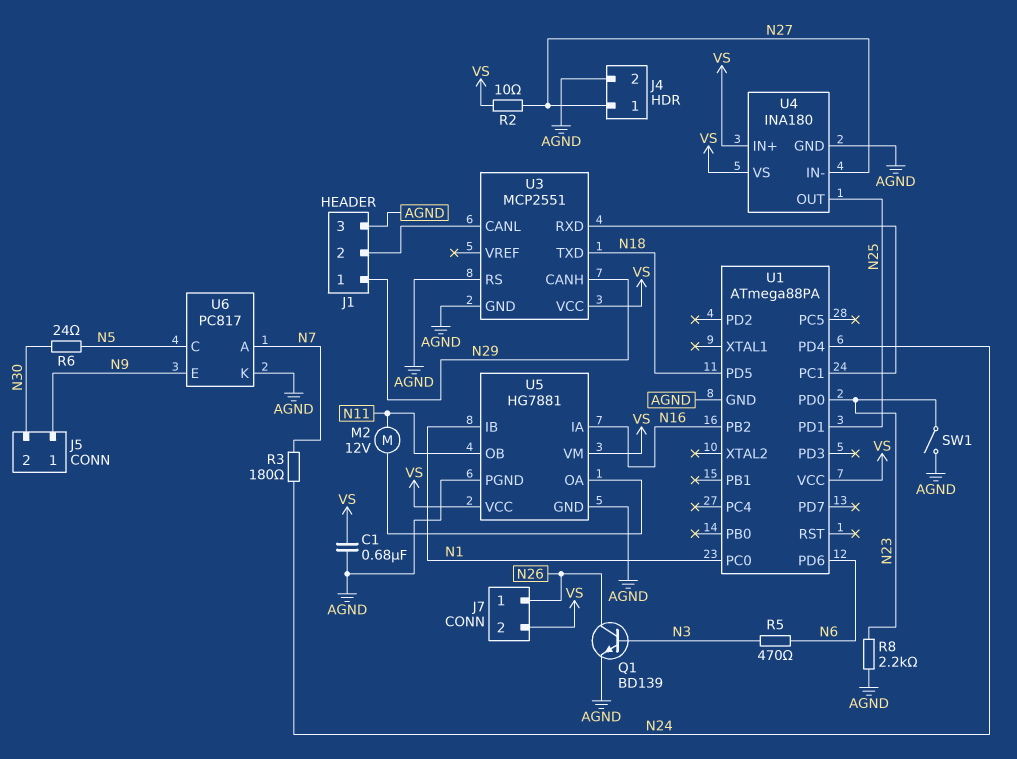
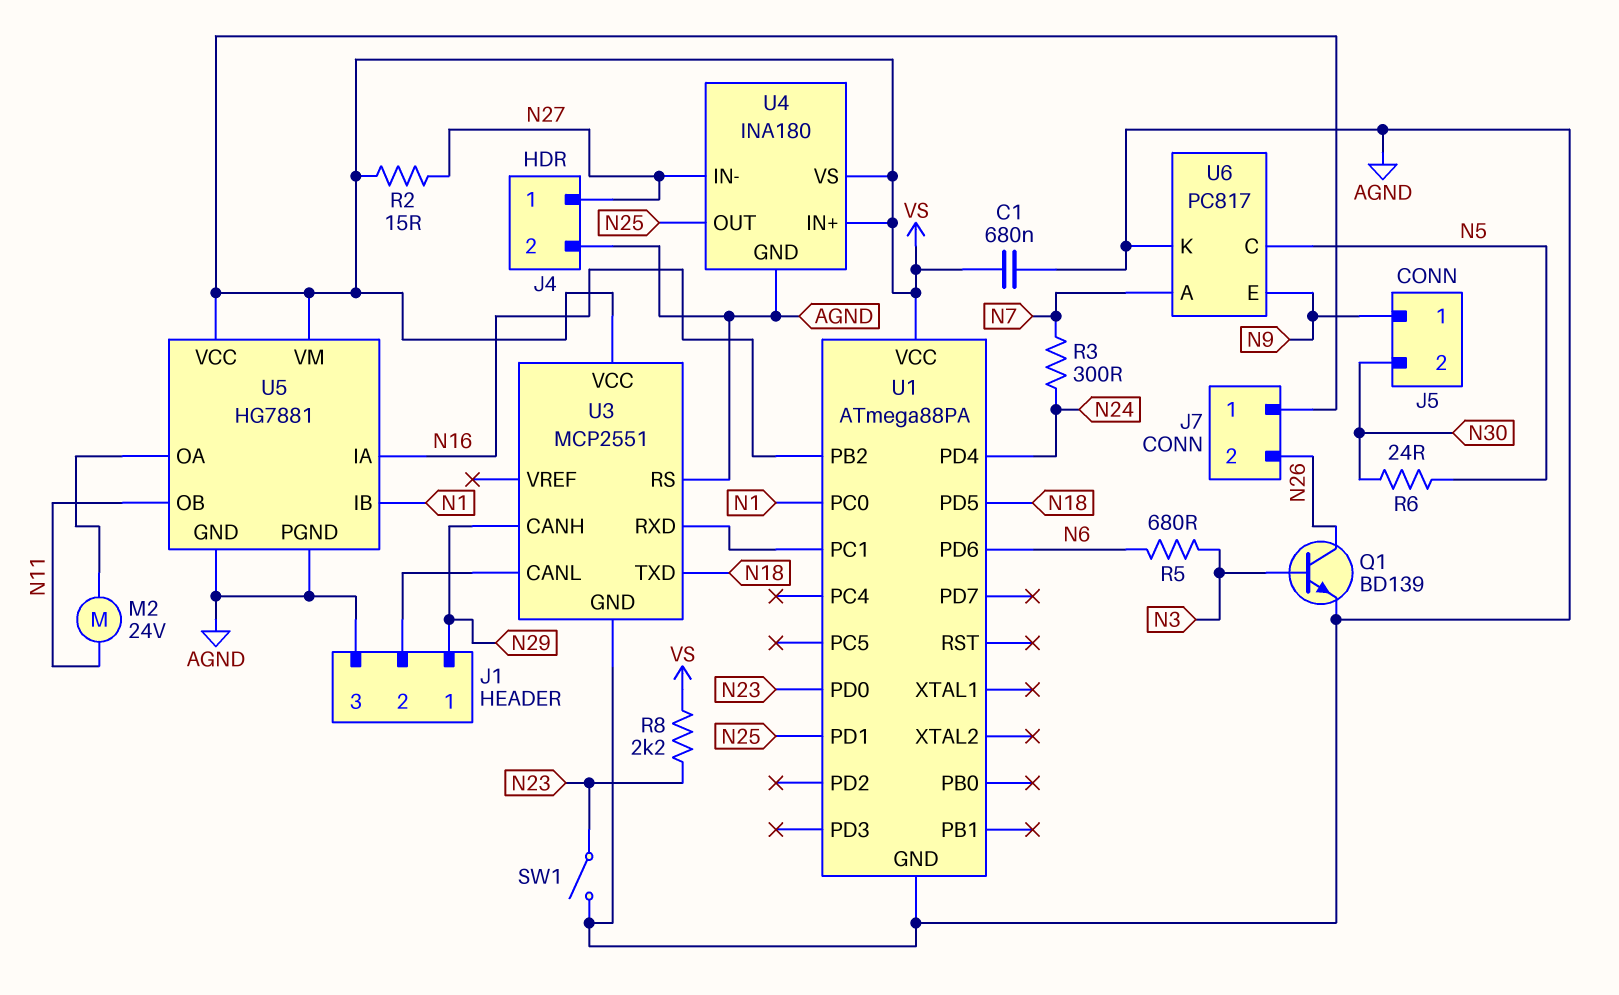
J7 pin 1: N26 -> VS
J7 pin 2: VS -> N26
M2: motor 12V (N11, U5/OA) -> motor 24V (N11, U5/OA)
R2: 10 (N27, VS) -> 15 (N27, VS)
R3: 180 (N7, N24) -> 300 (N7, N24)
R5: 470 (N3, N6) -> 680 (N3, N6)
R8: 2.2k (AGND, N23) -> 2.2k (N23, VS)

